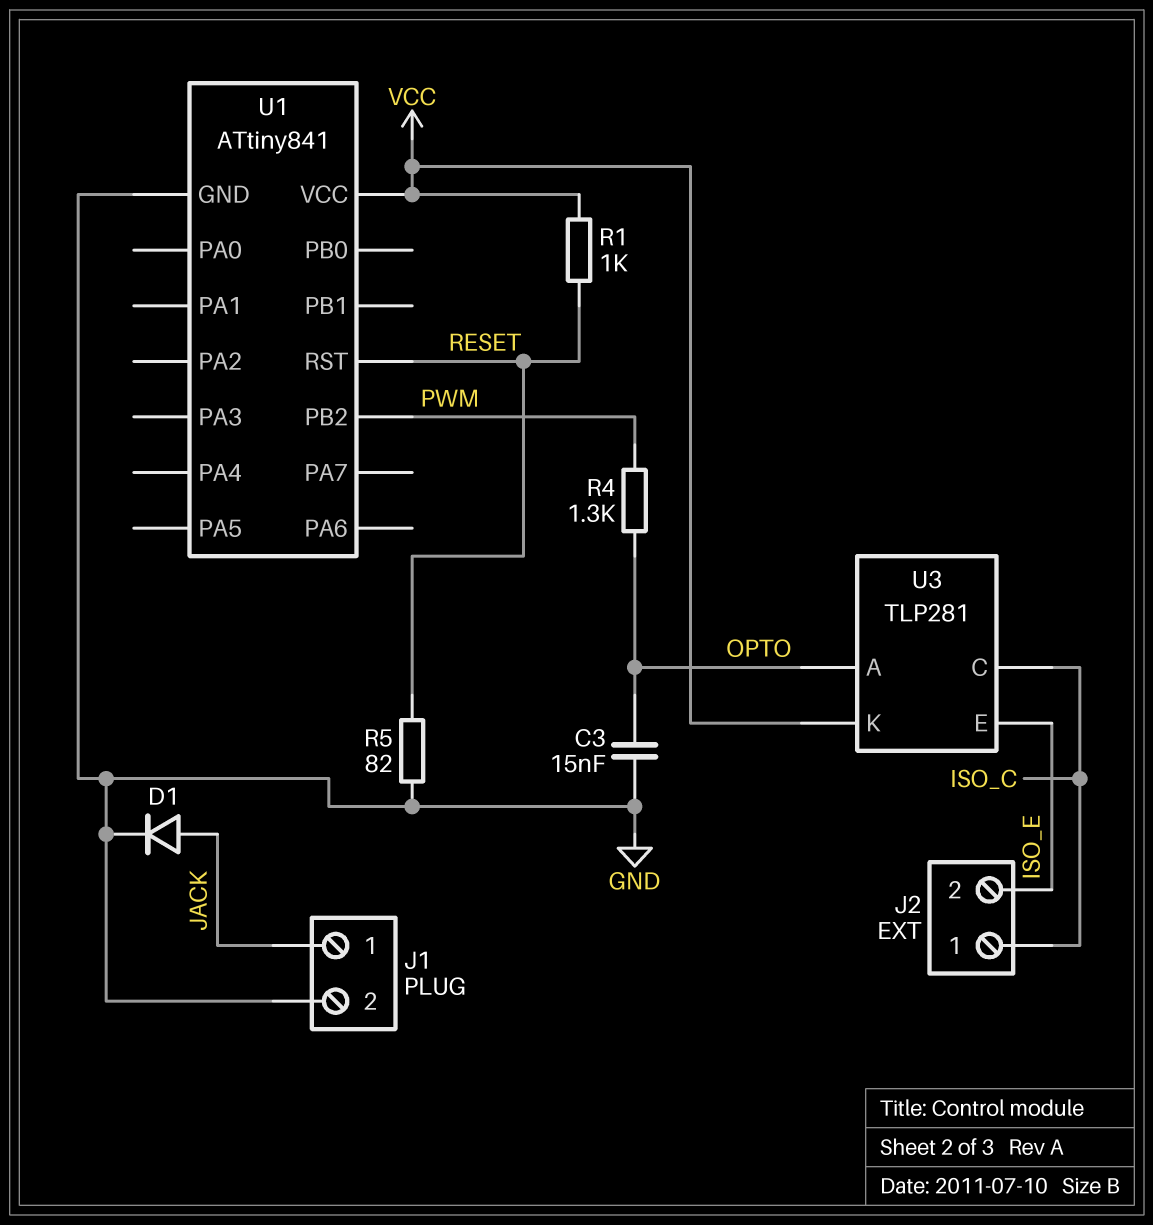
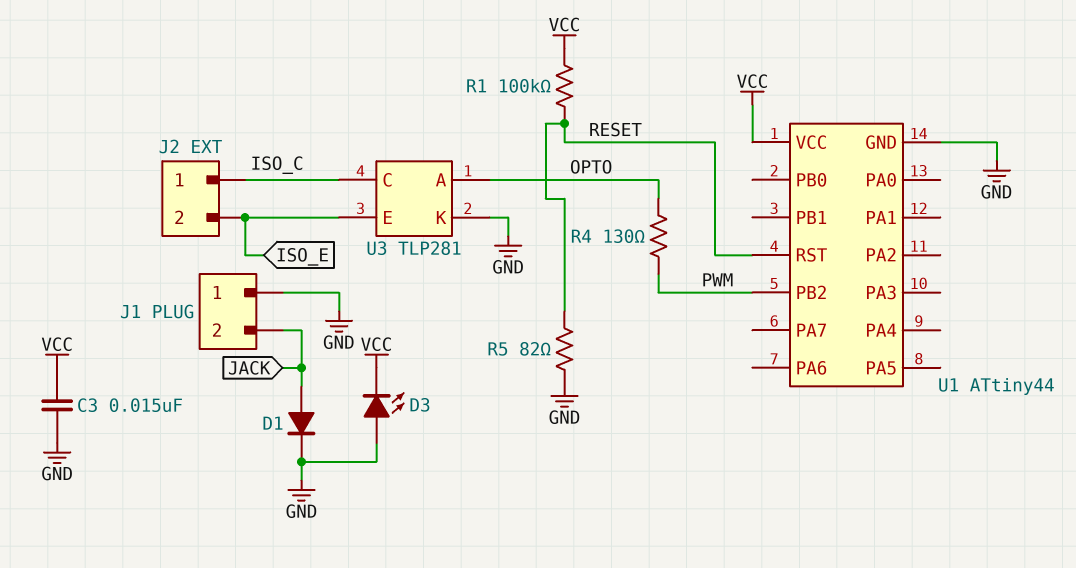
C3: 15nF (GND, OPTO) -> 15nF (GND, VCC)
D3: none -> LED (A GND, K VCC)
J1 pin 1: JACK -> GND
J1 pin 2: GND -> JACK
R1: 1k (RESET, VCC) -> 100k (RESET, VCC)
R4: 1.3k (OPTO, PWM) -> 130 (OPTO, PWM)
U1: ATtiny841 -> ATtiny44
U3 pin K: VCC -> GND

